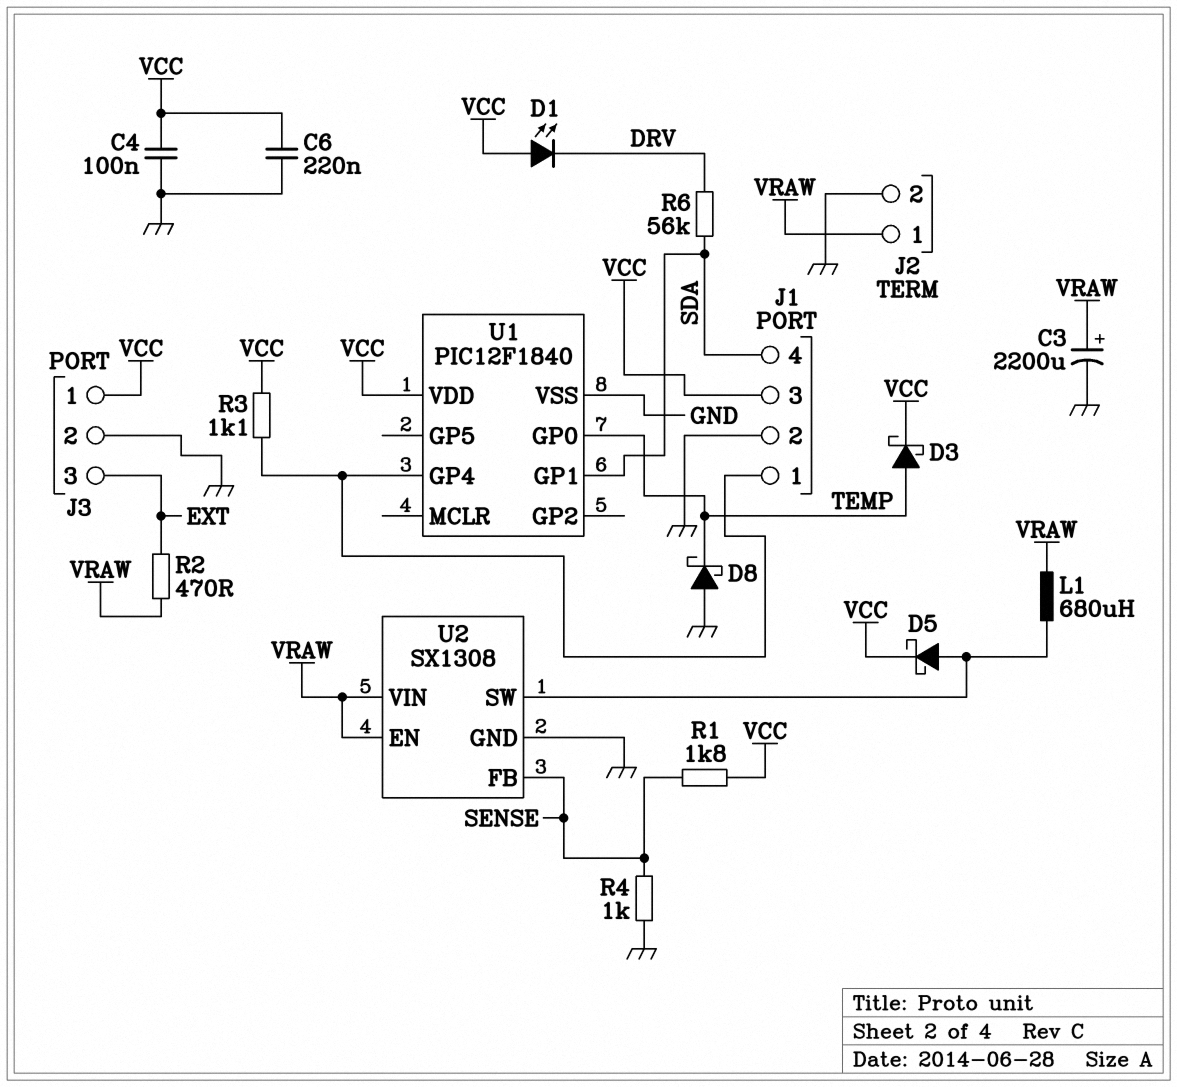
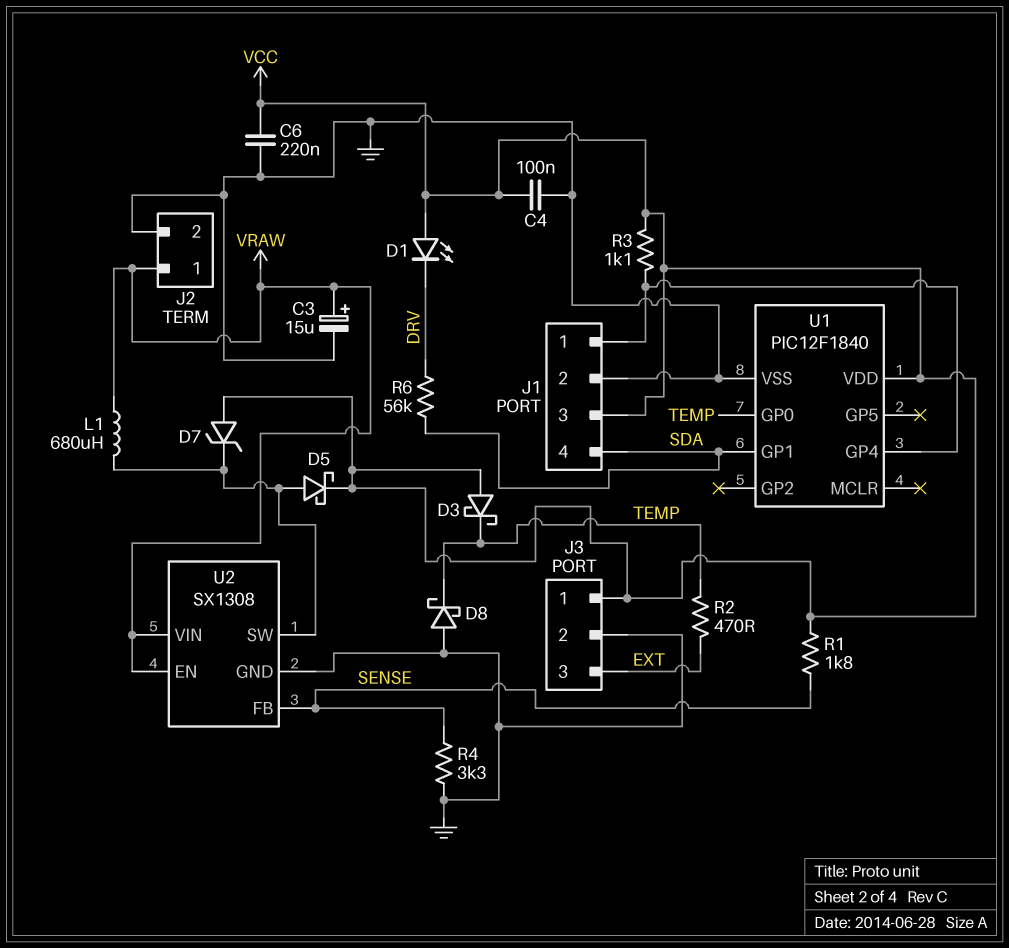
C3: 2200uF (plus VRAW, minus GND) -> 15uF (plus VRAW, minus GND)
D3: schottky (A TEMP, K VCC) -> schottky (A VCC, K TEMP)
D7: none -> zener (A VCC, K U2/SW)
R2: 470 (EXT, VRAW) -> 470 (EXT, TEMP)
R4: 1k (GND, SENSE) -> 3.3k (GND, SENSE)

